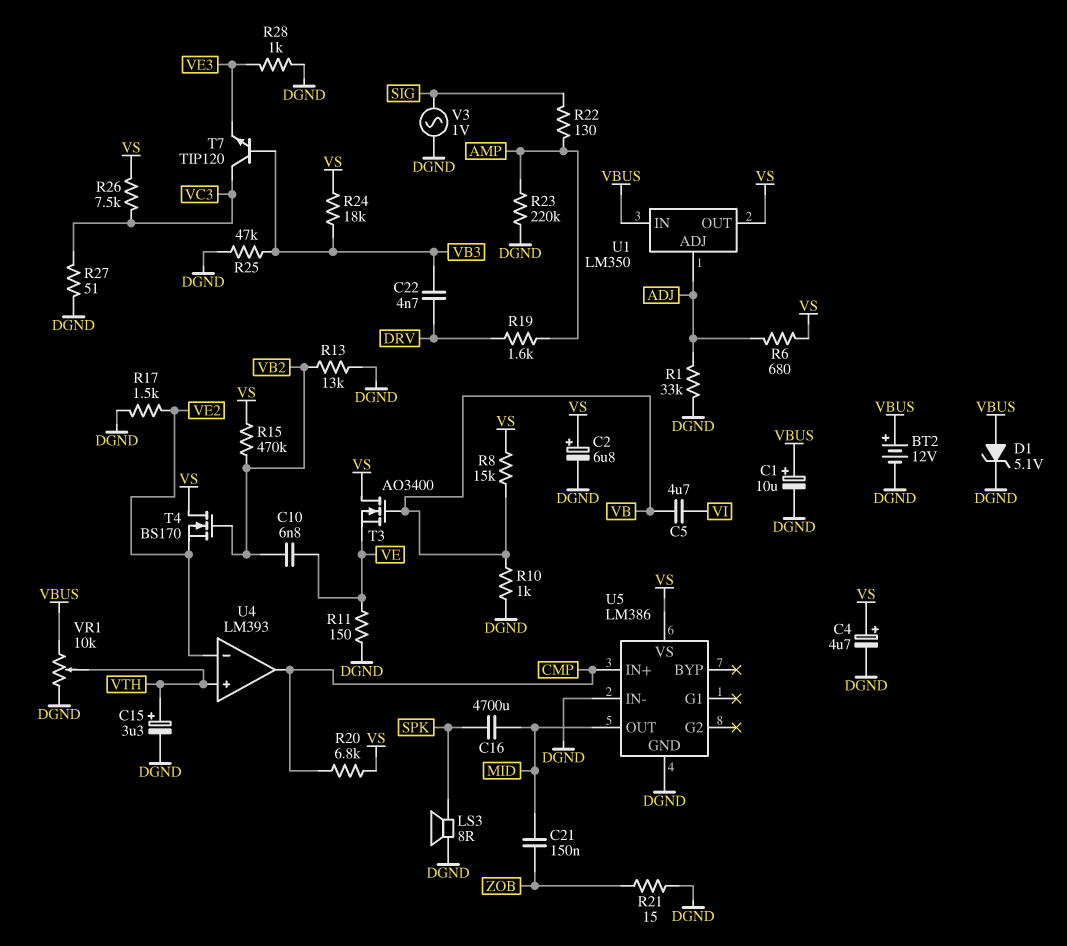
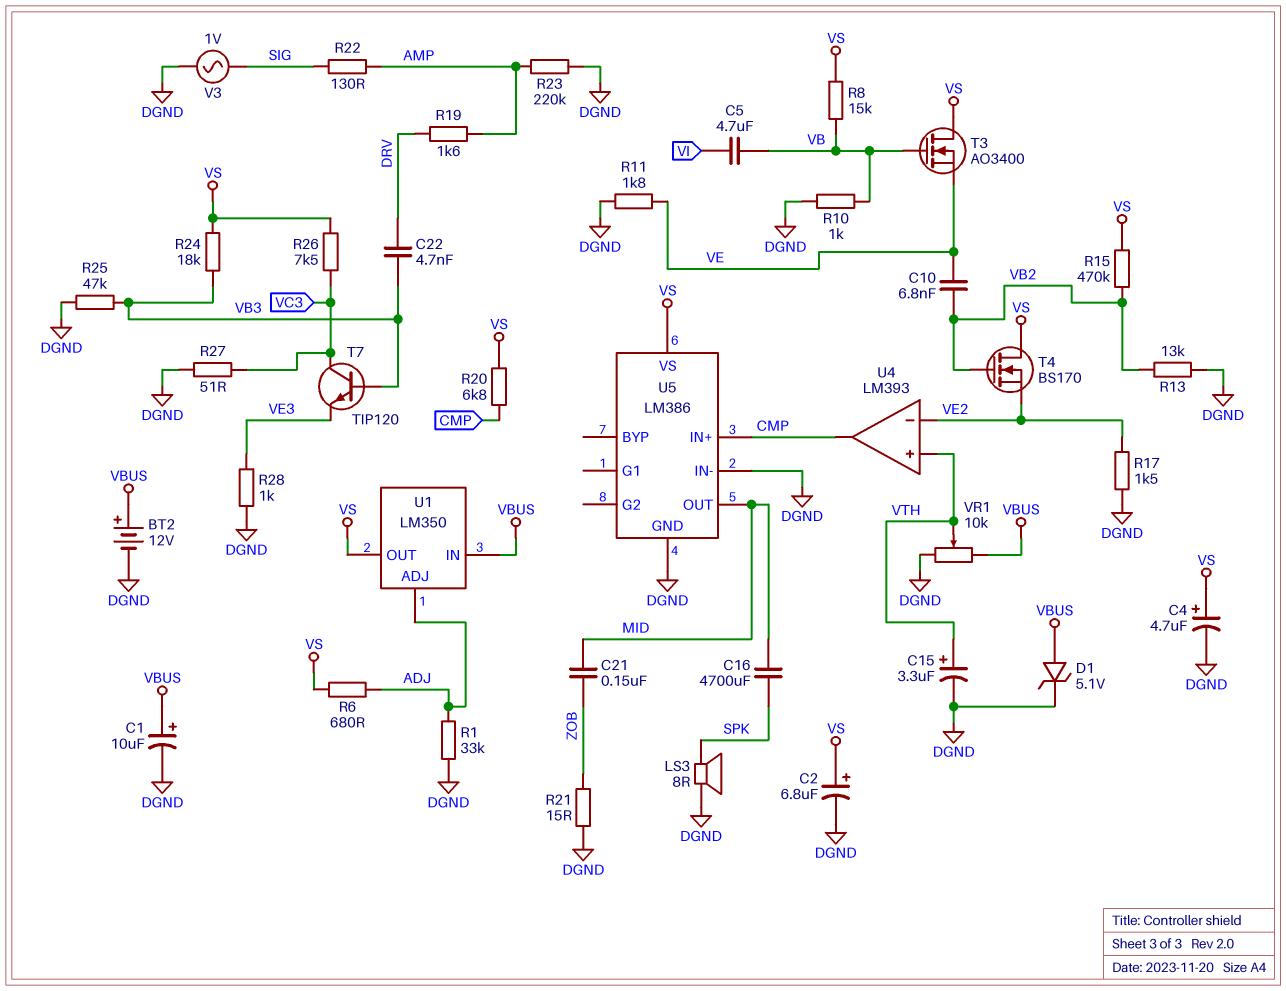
R11: 150 (DGND, VE) -> 1.8k (DGND, VE)

